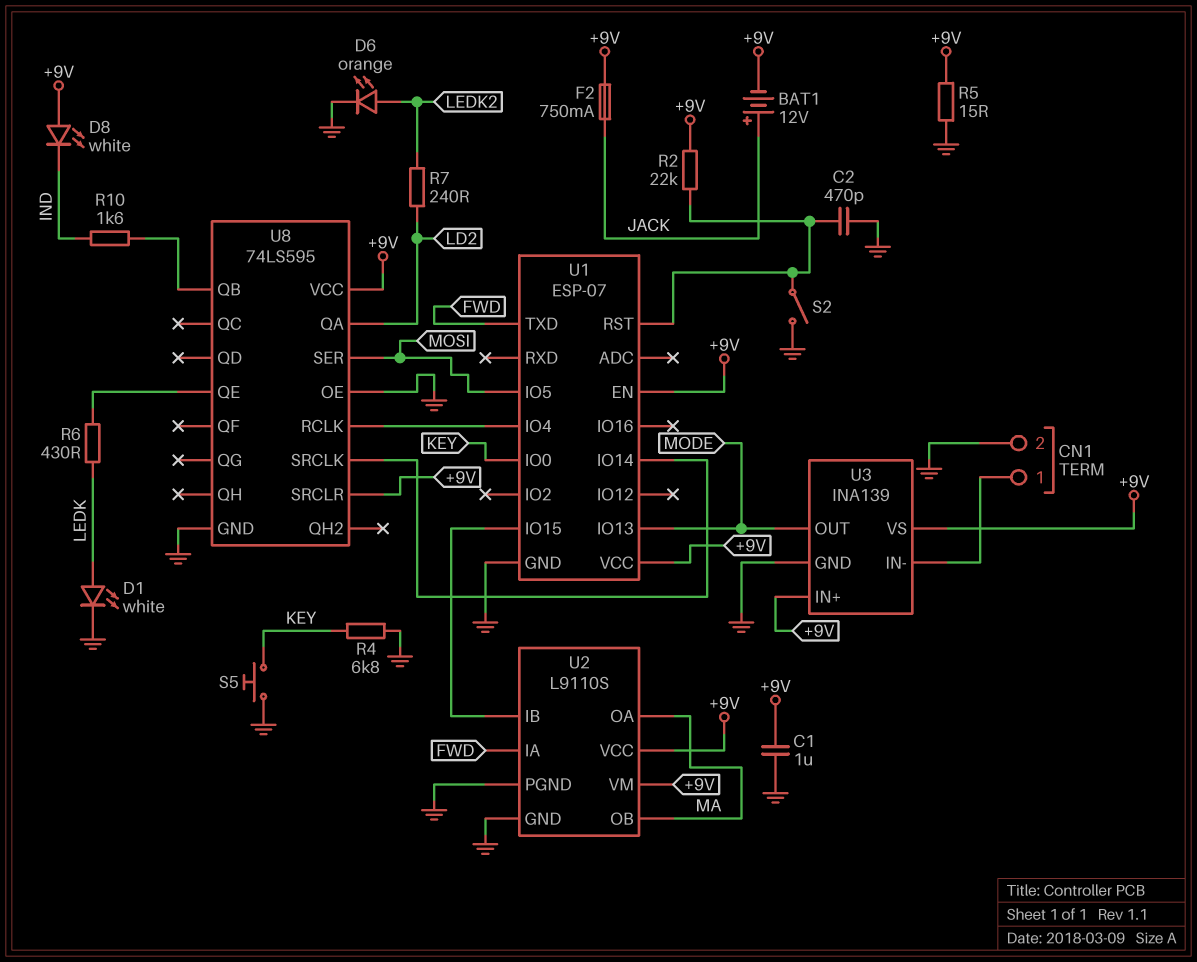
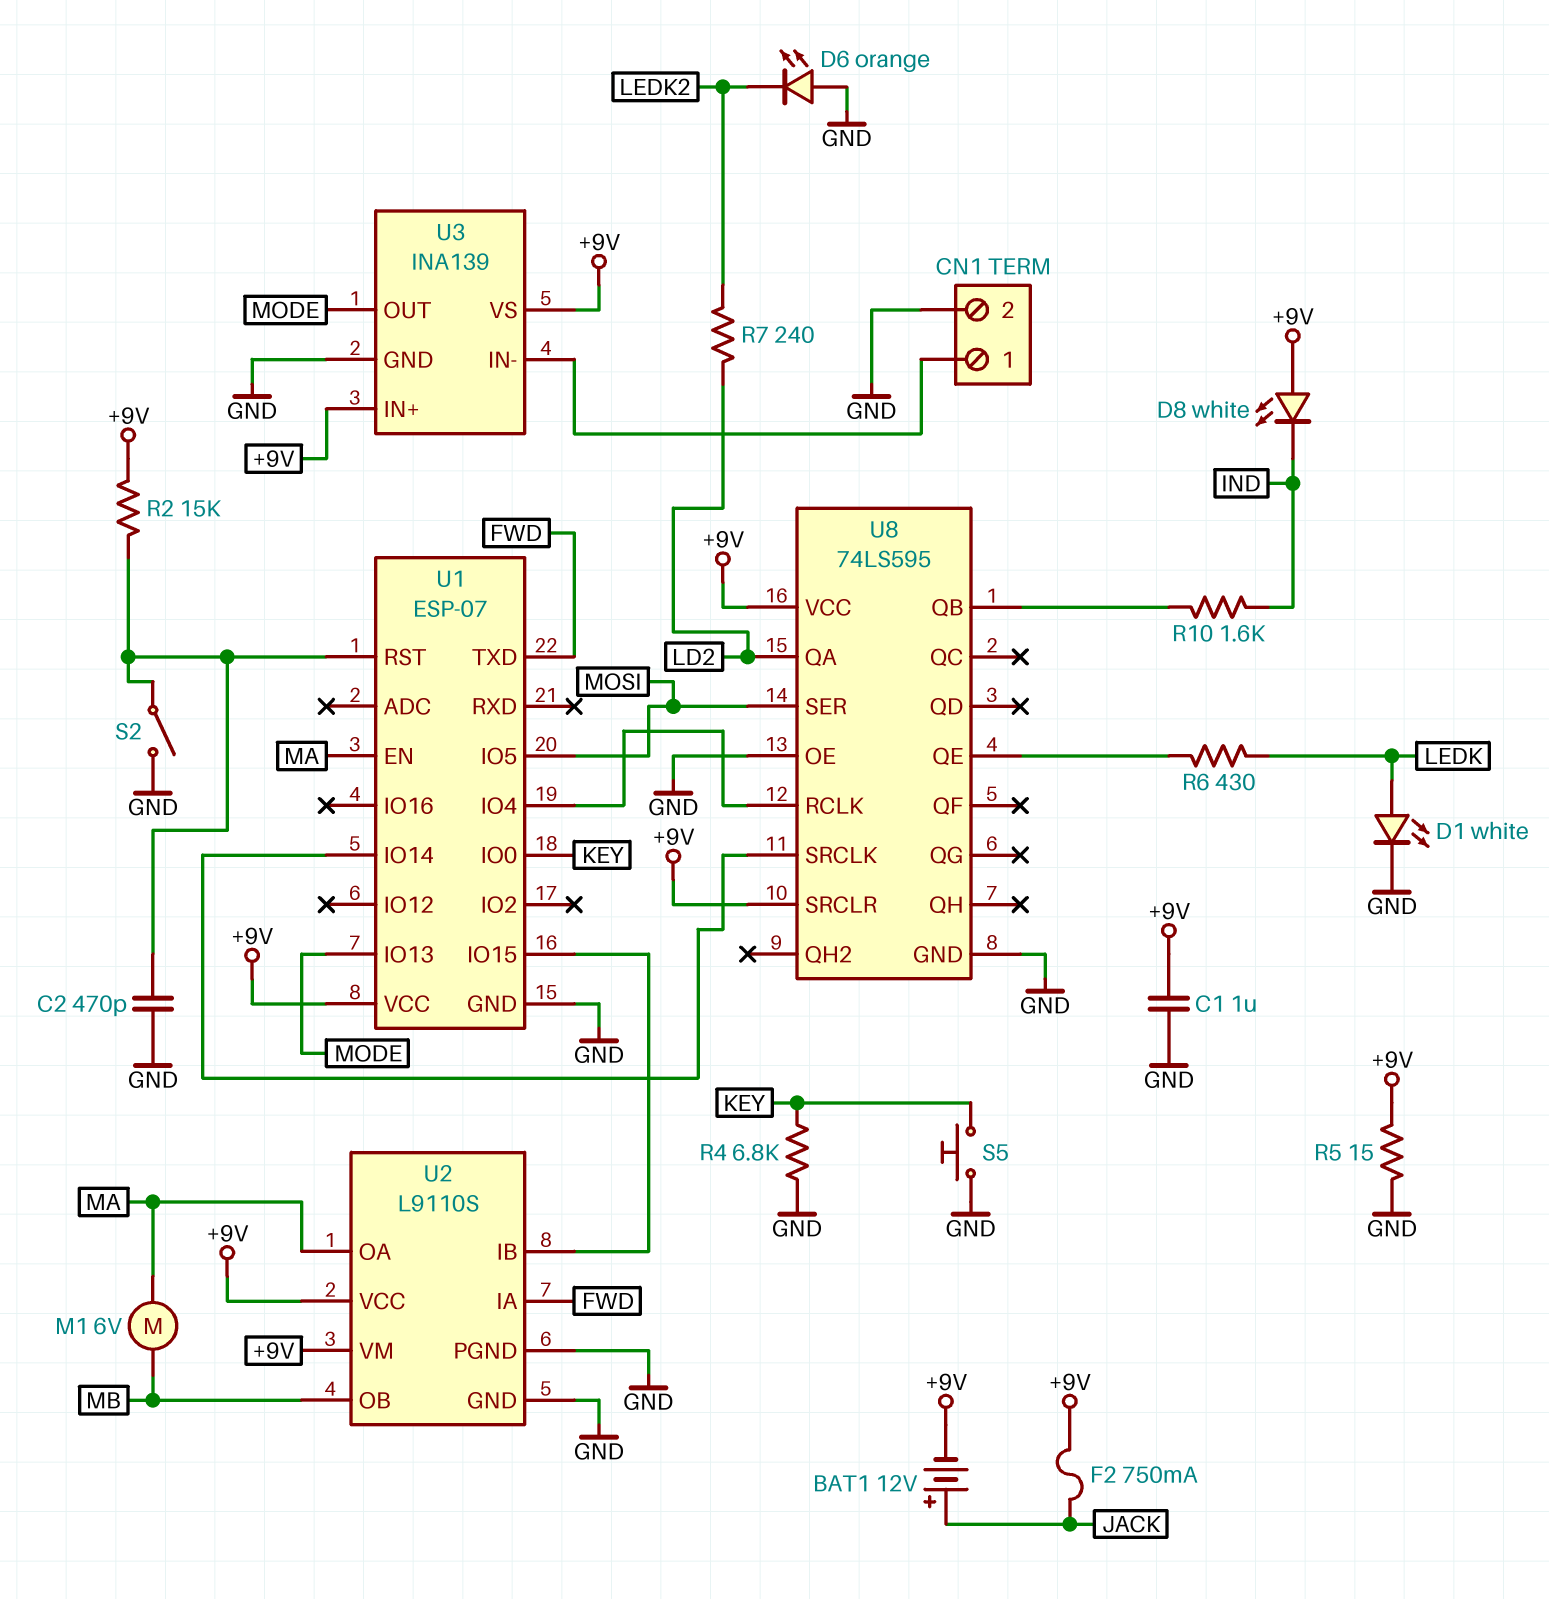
D6: LED orange (A LEDK2, K GND) -> LED orange (A GND, K LEDK2)
M1: none -> motor 6V (MA, MB)
R2: 22k (+9V, U1/RST) -> 15k (+9V, U1/RST)
U1 pin EN: +9V -> MA
U2 pin OB: MA -> MB

